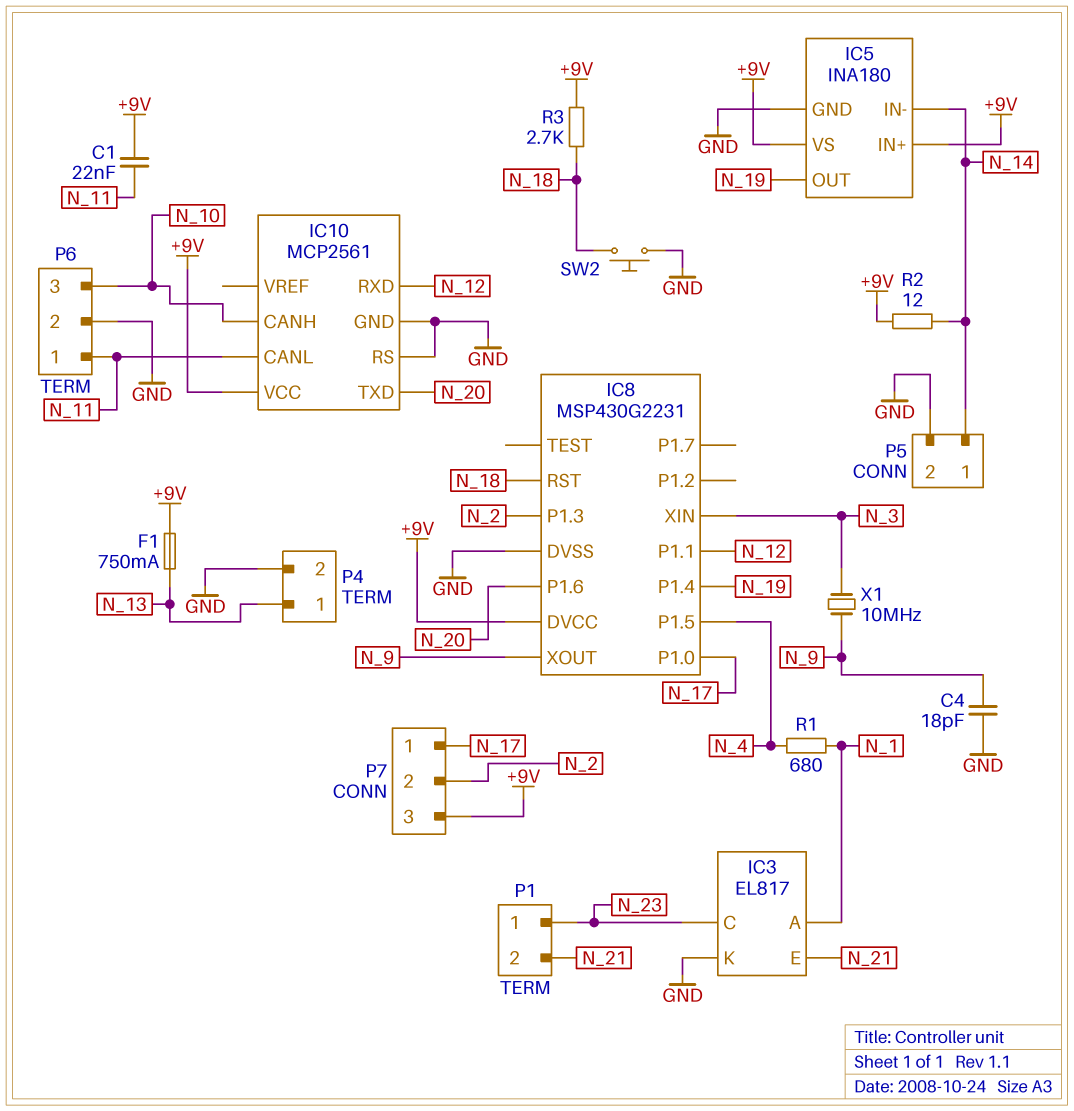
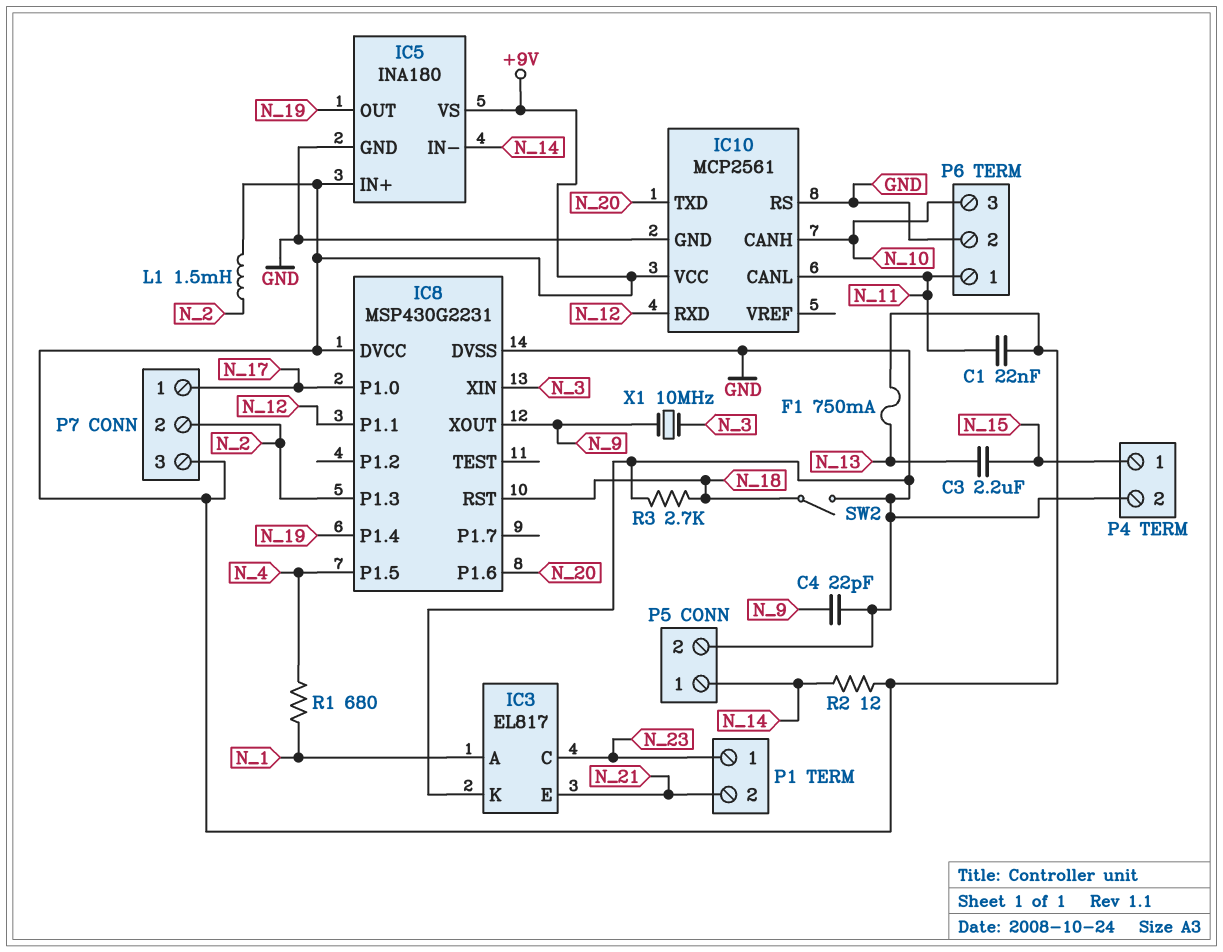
C3: none -> 2.2uF (N_13, N_15)
C4: 18pF (GND, N_9) -> 22pF (GND, N_9)
L1: none -> 1.5mH (+9V, N_2)
P4 pin 1: N_13 -> N_15
R3: 2.7k (+9V, N_18) -> 2.7k (GND, N_18)
SW2: button (GND, N_18) -> switch (GND, N_18)

